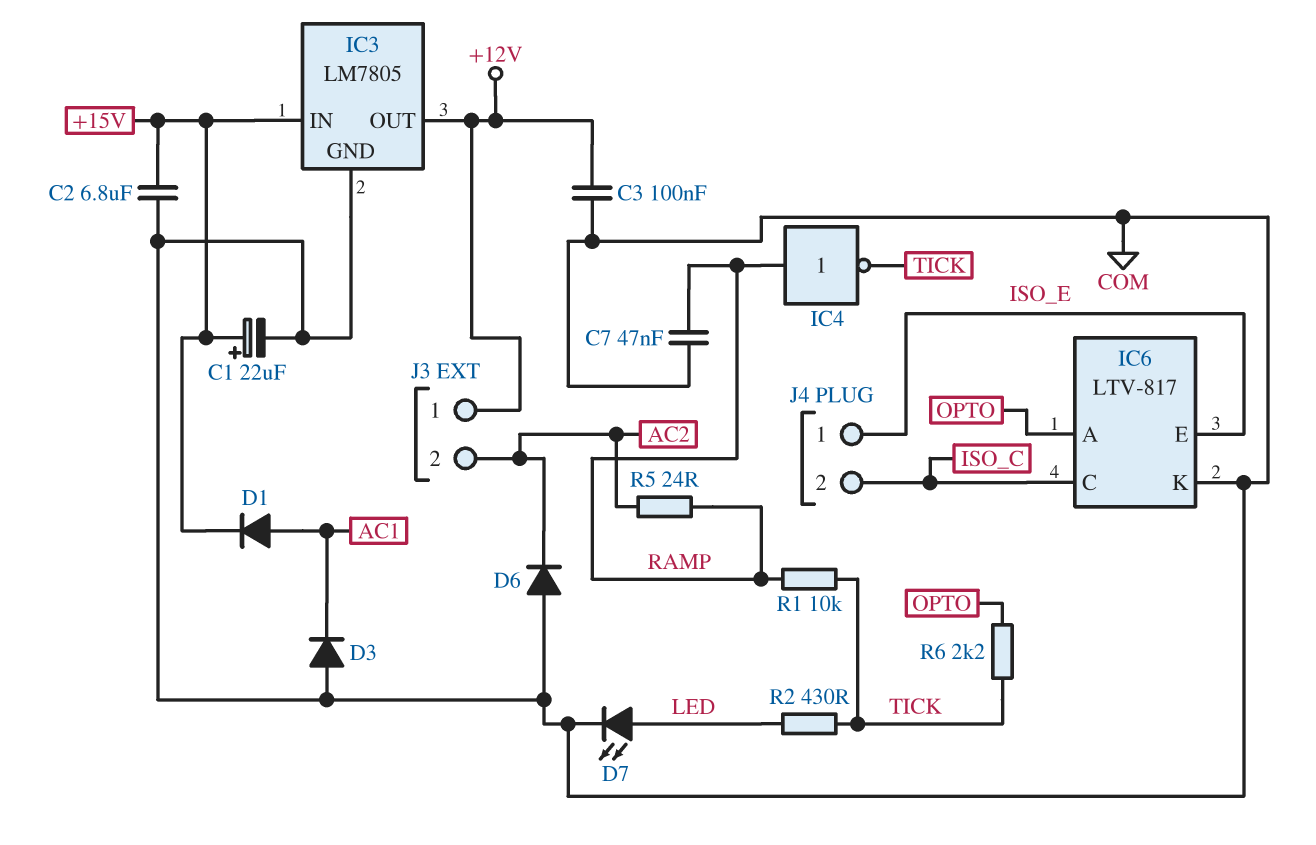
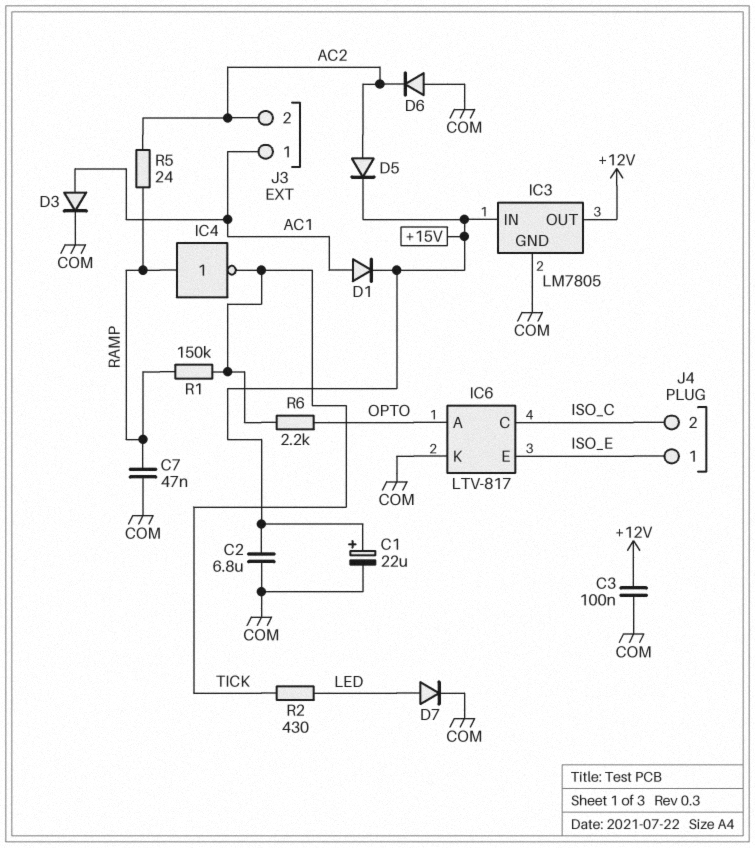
D3: diode (A COM, K AC1) -> diode (A AC1, K COM)
D5: none -> diode (A AC2, K +15V)
D7: LED (A LED, K COM) -> diode (A LED, K COM)
J3 pin 1: +12V -> AC1
R1: 10k (RAMP, TICK) -> 150k (RAMP, TICK)

